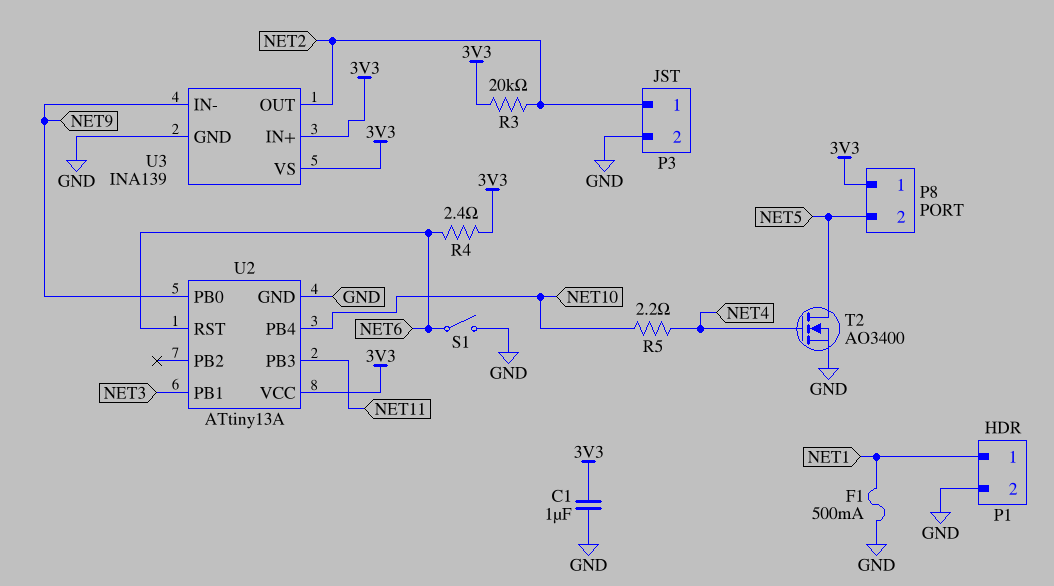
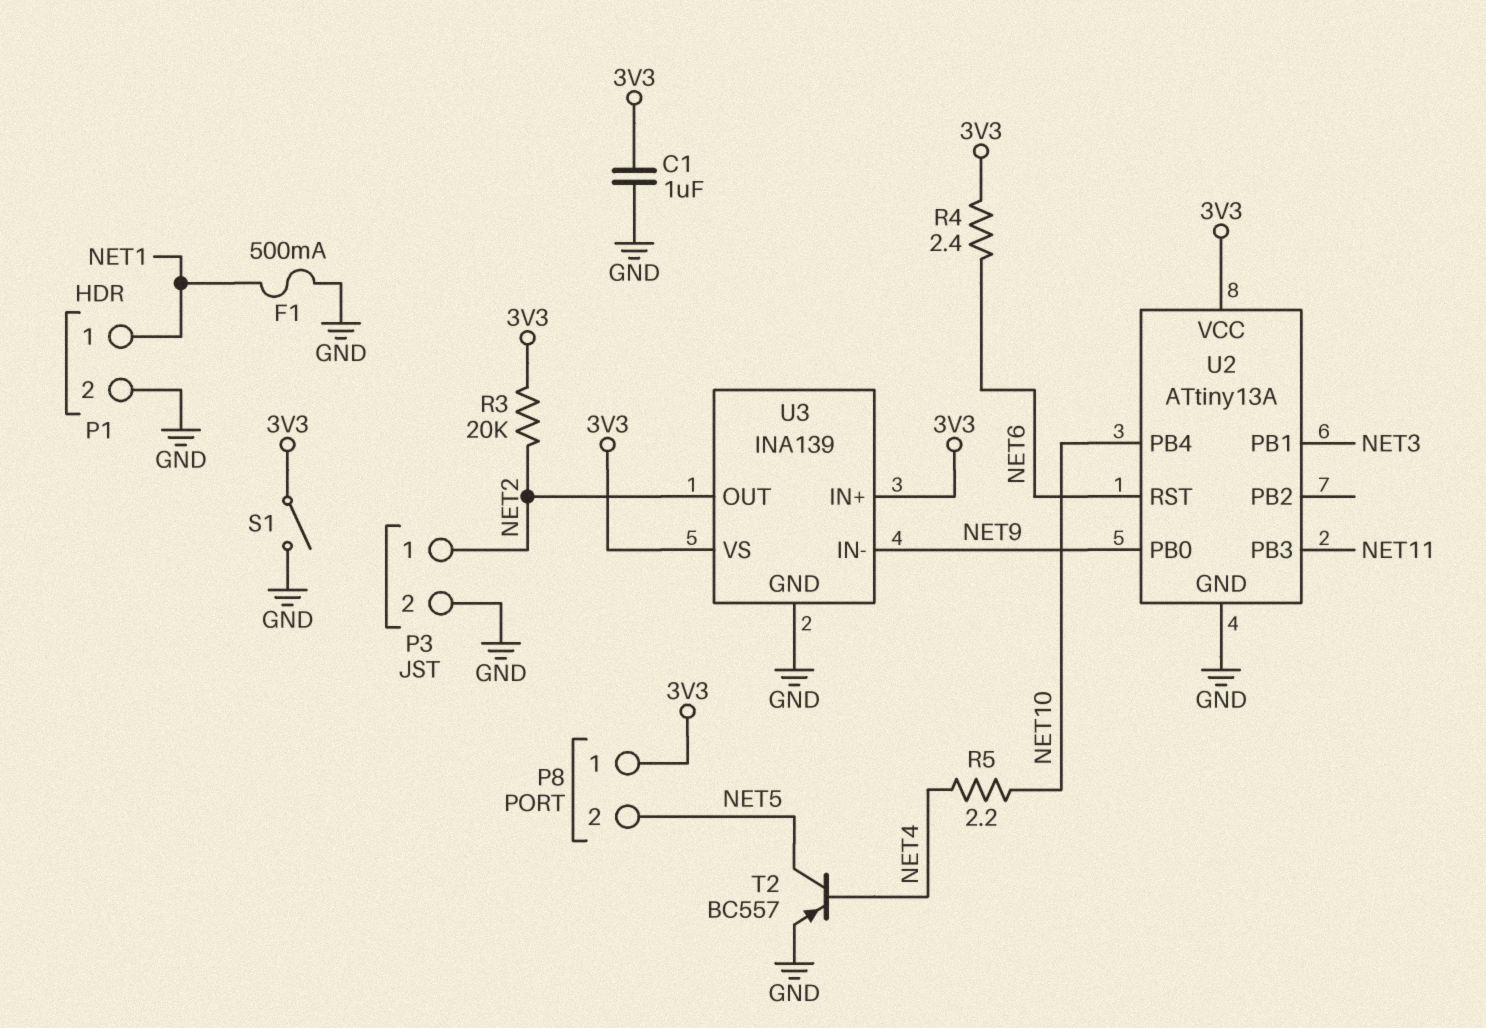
S1: switch (GND, NET6) -> switch (3V3, GND)
T2: NMOS AO3400 (G NET4, D NET5, S GND) -> PNP BC557 (B NET4, C NET5, E GND)

